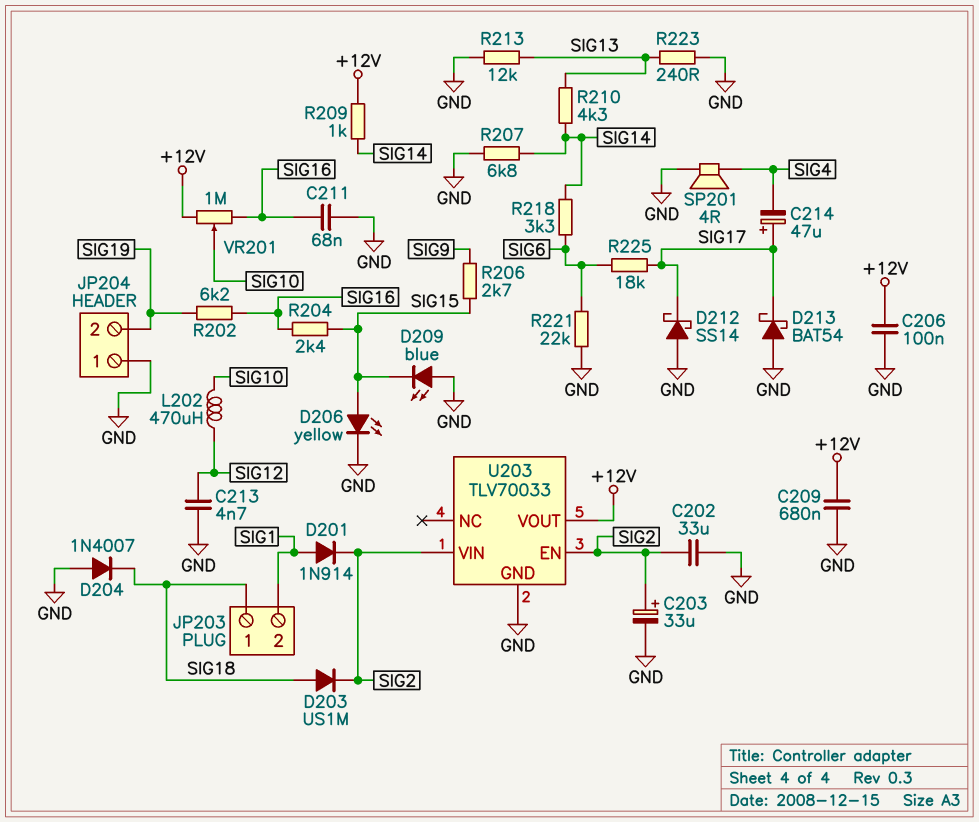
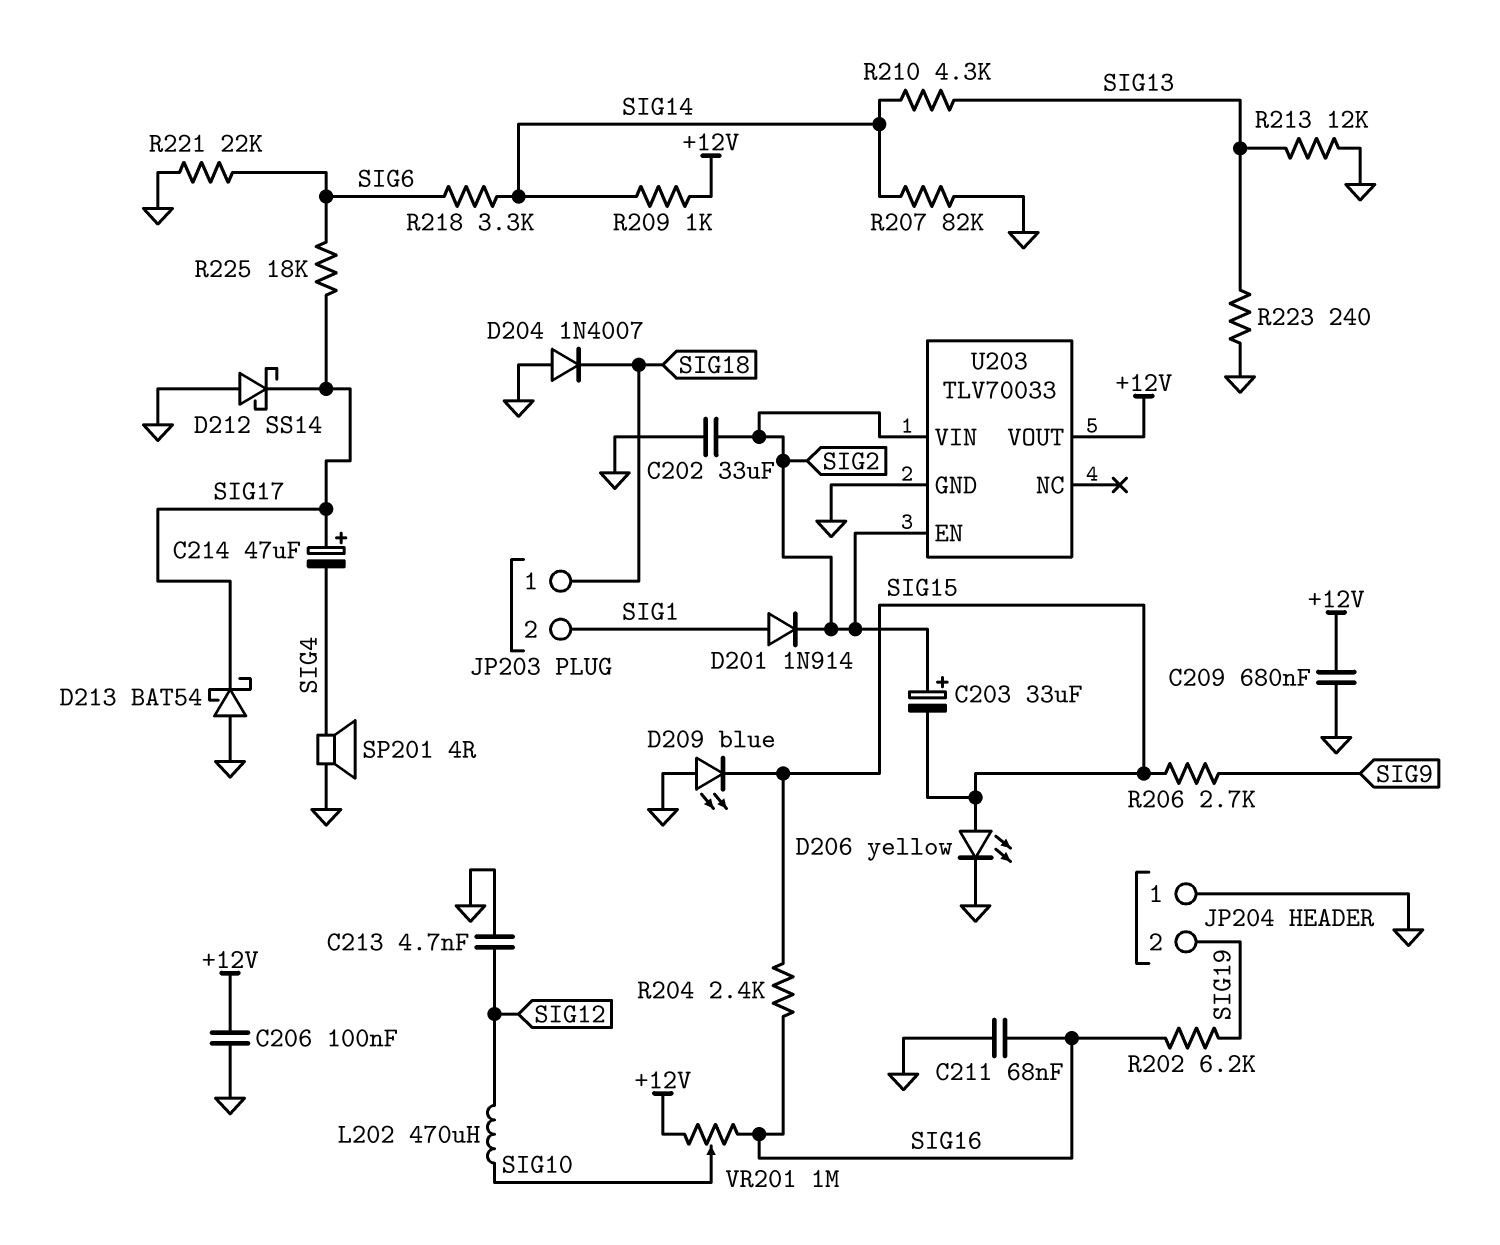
C203: 33uF (plus SIG2, minus GND) -> 33uF (plus SIG2, minus SIG15)
D203: diode US1M (A SIG18, K SIG2) -> none
R207: 6.8k (GND, SIG14) -> 82k (GND, SIG14)

